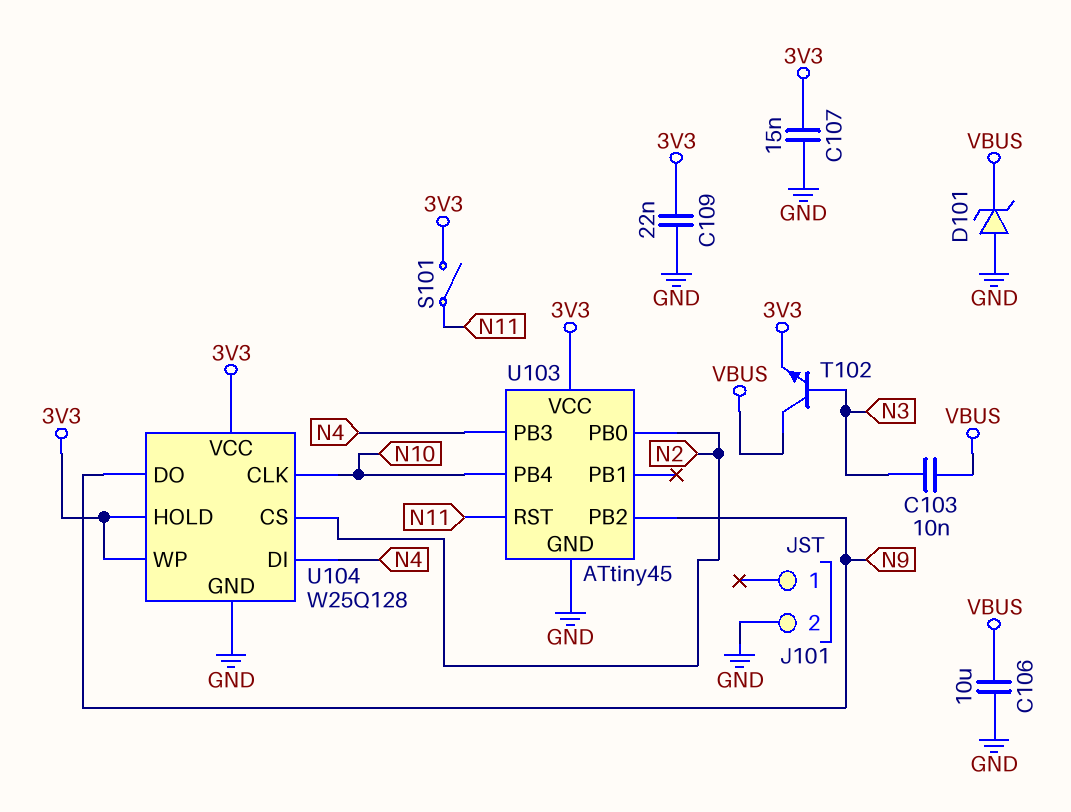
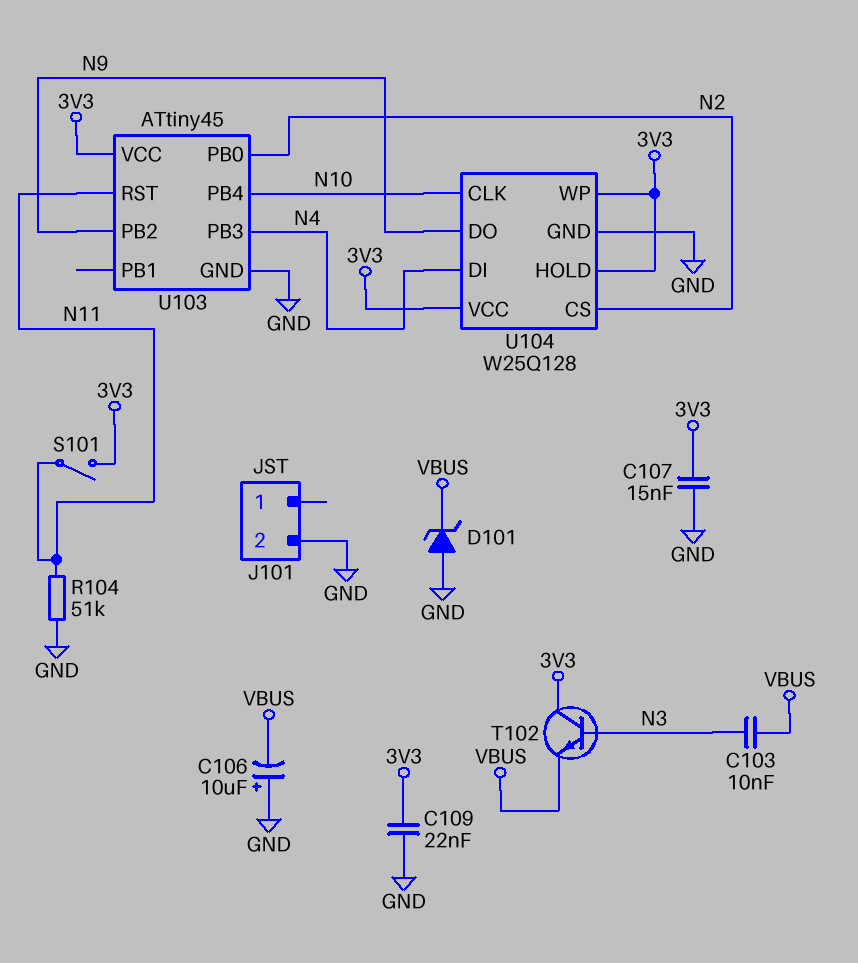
C106: 10uF (GND, VBUS) -> 10uF (plus GND, minus VBUS)
R104: none -> 51k (GND, N11)
T102: NPN (B N3, C VBUS, E 3V3) -> NPN (B N3, C 3V3, E VBUS)

